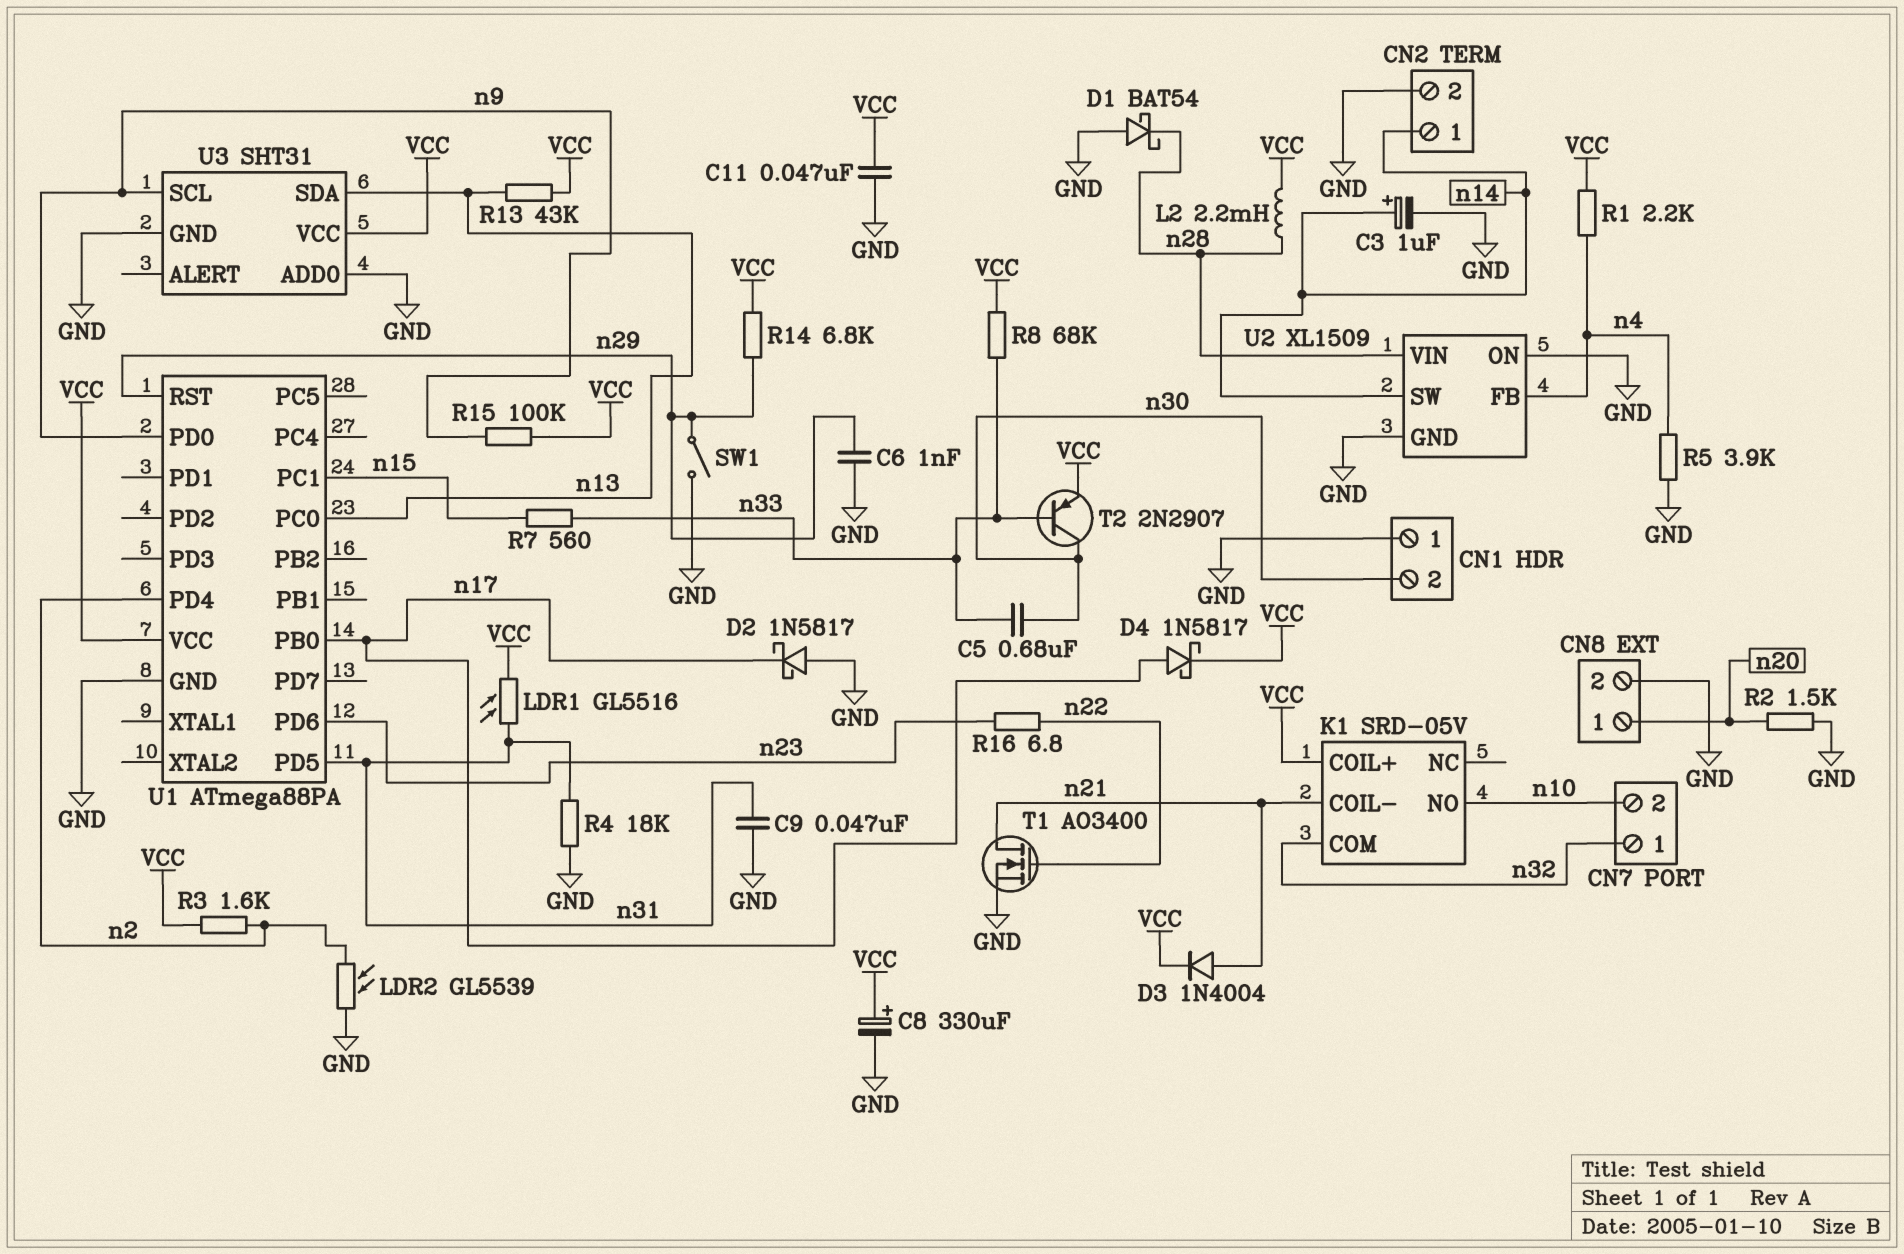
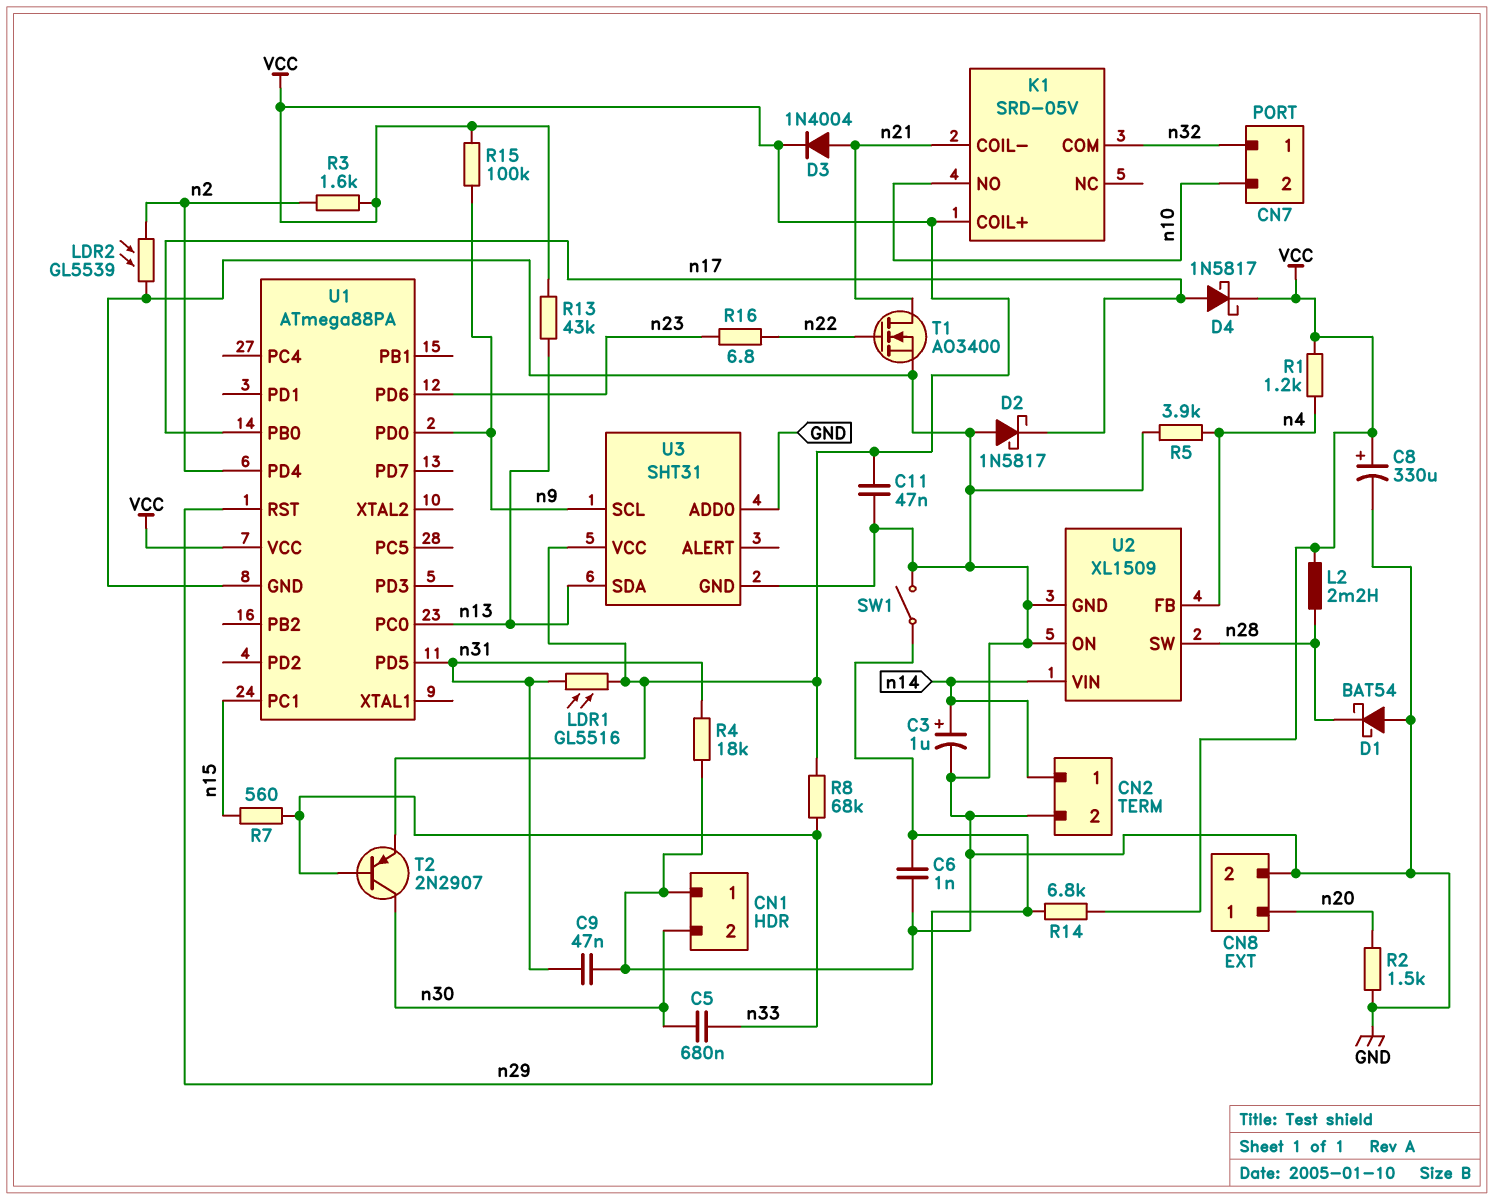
R1: 2.2k (VCC, n4) -> 1.2k (VCC, n4)
U2 pin SW: n14 -> n28
U2 pin VIN: n28 -> n14

